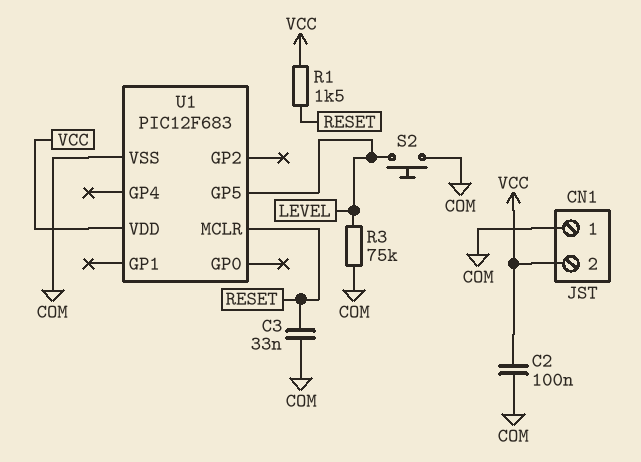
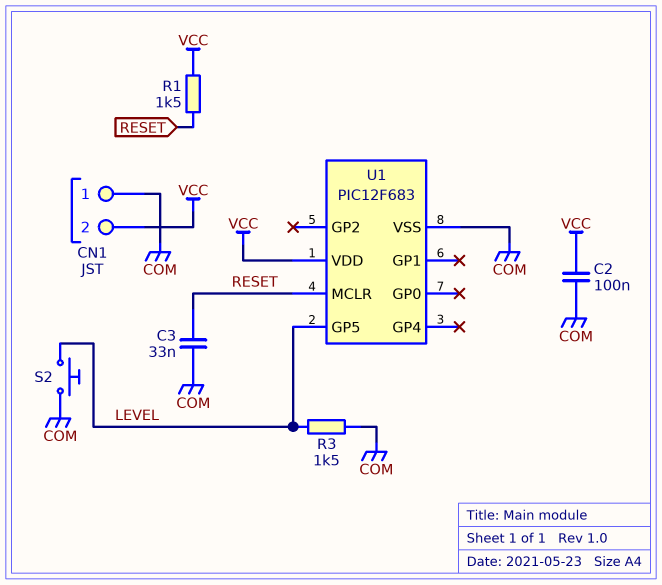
R3: 75k (COM, LEVEL) -> 1.5k (COM, LEVEL)

